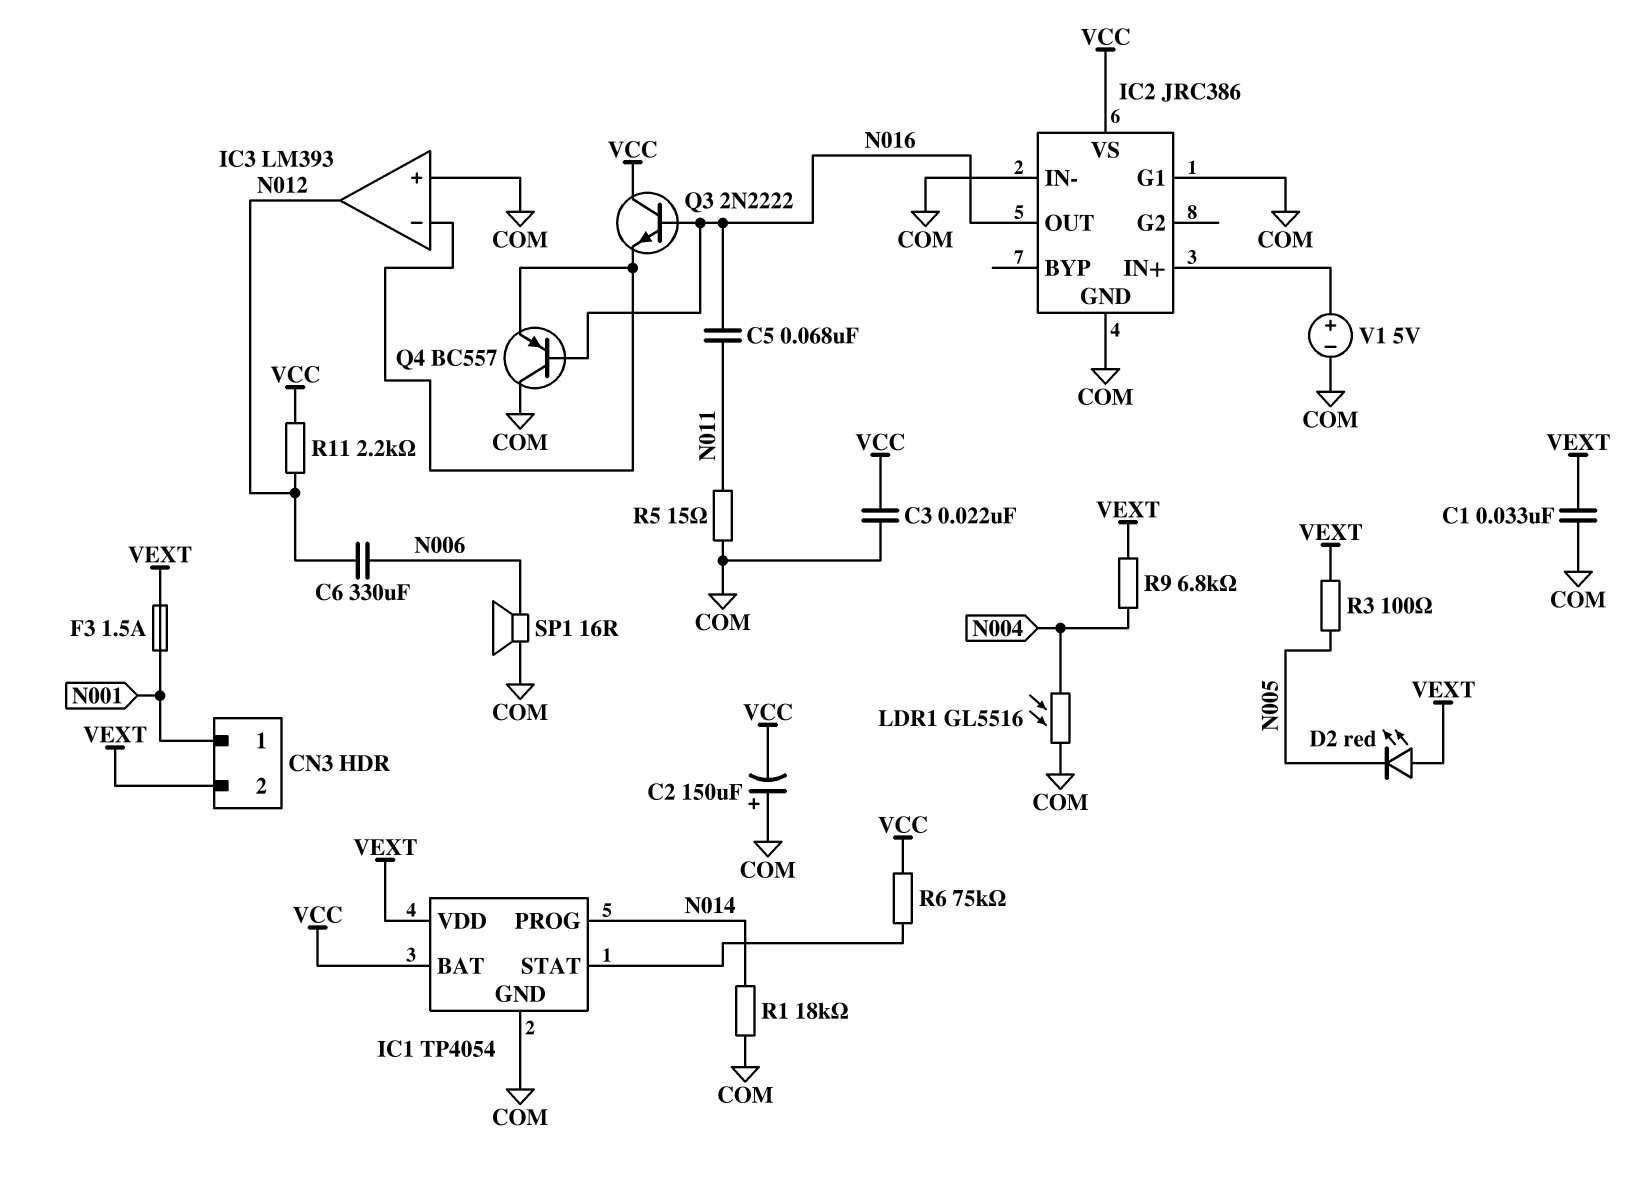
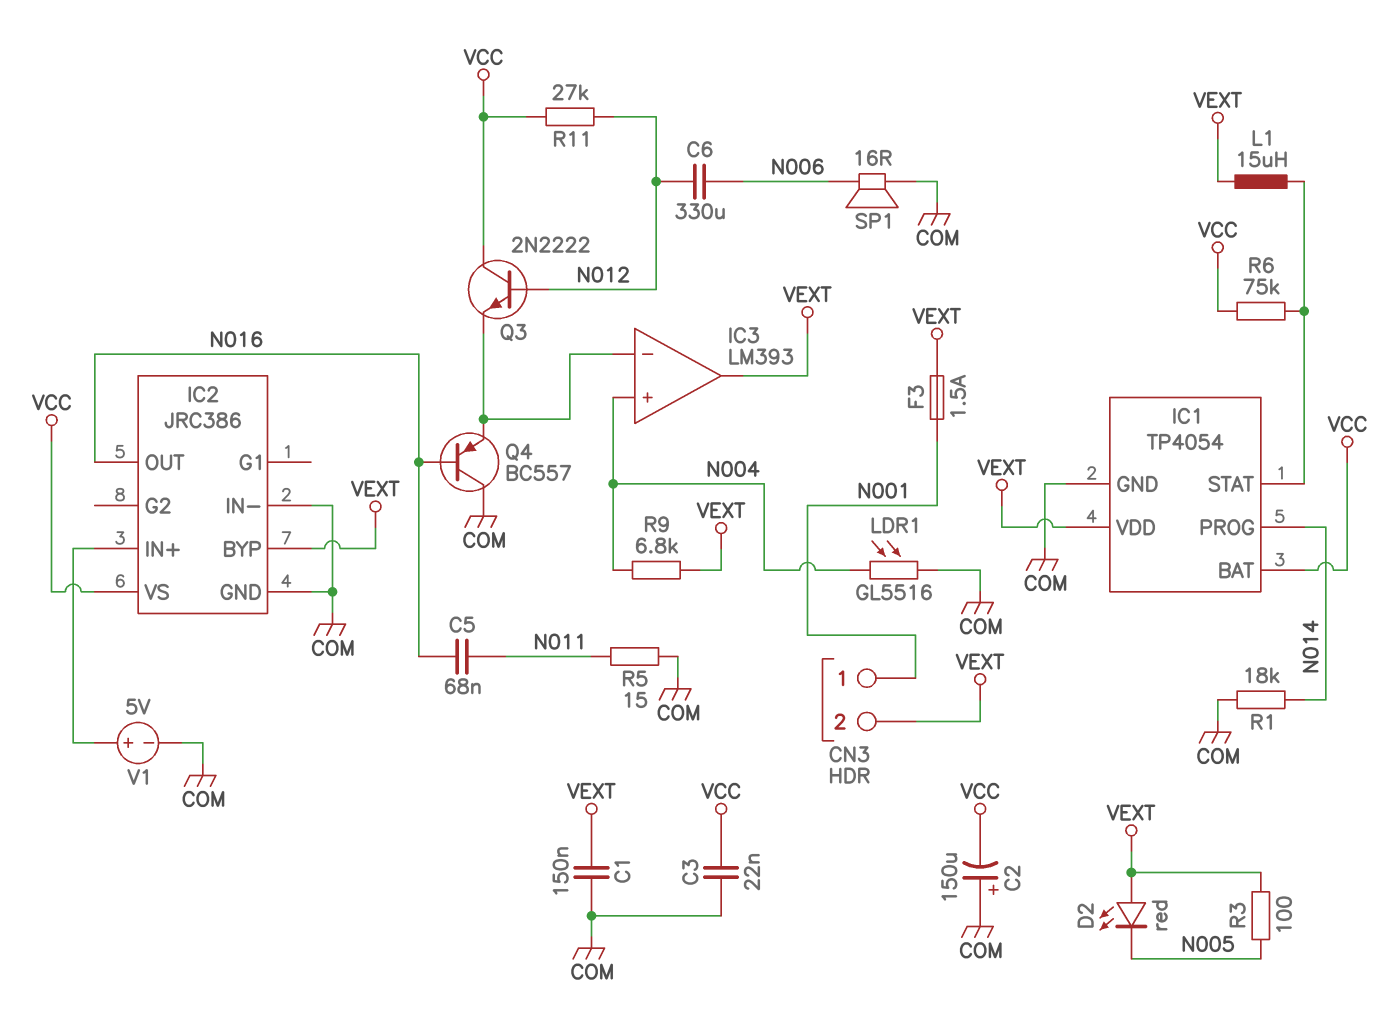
C1: 33nF (COM, VEXT) -> 150nF (COM, VEXT)
IC2 pin BYP: none -> VEXT
IC2 pin G1: COM -> none
IC3 pin in+: COM -> N004
IC3 pin out: N012 -> VEXT
L1: none -> 15uH (IC1/STAT, VEXT)
Q3: NPN 2N2222 (B N016, C VCC, E IC3/in-) -> NPN 2N2222 (B N012, C VCC, E IC3/in-)
R11: 2.2k (N012, VCC) -> 27k (N012, VCC)

